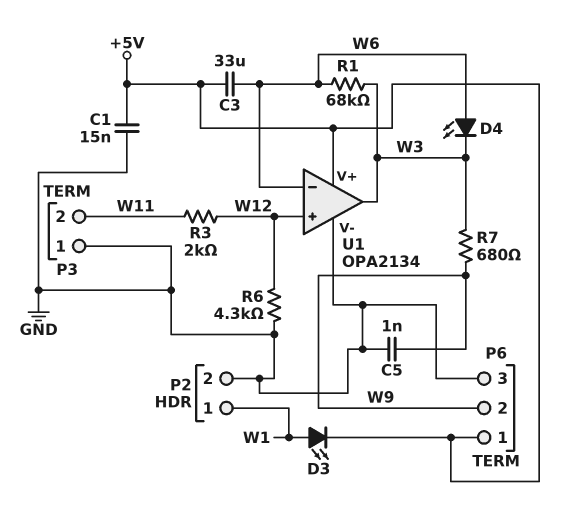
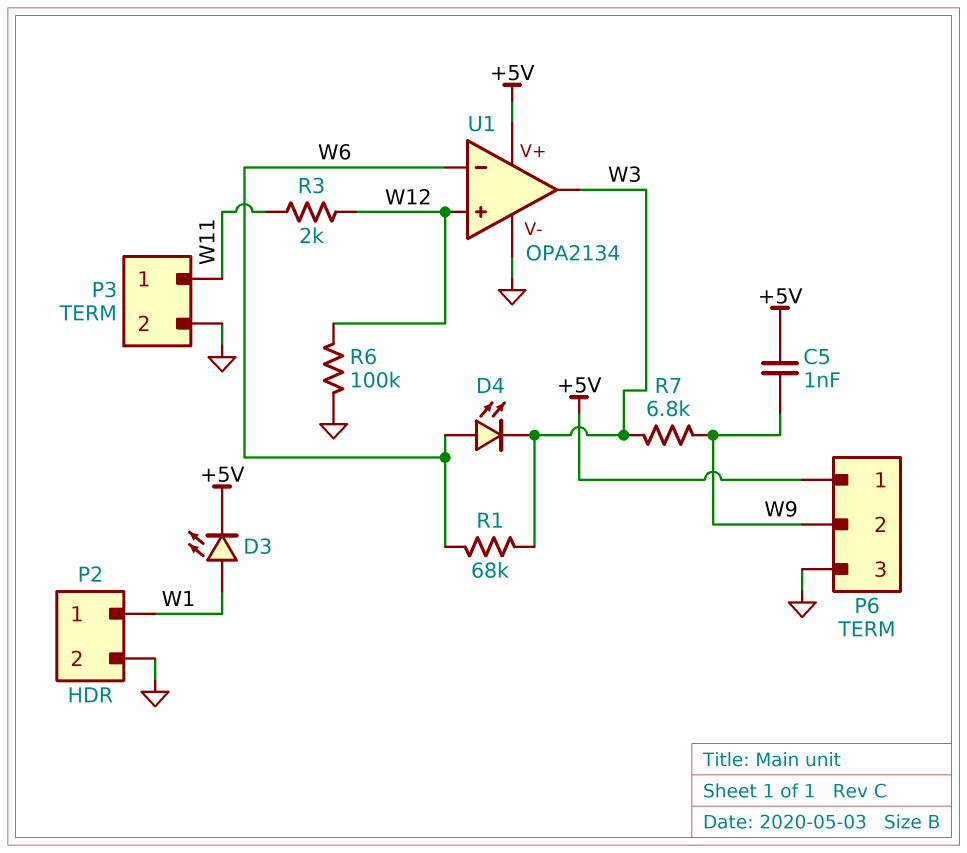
C1: 15nF (+5V, GND) -> none
C3: 33uF (+5V, W6) -> none
C5: 1nF (GND, W9) -> 1nF (+5V, W9)
P3 pin 1: GND -> W11
P3 pin 2: W11 -> GND
R6: 4.3k (GND, W12) -> 100k (GND, W12)
R7: 680 (W3, W9) -> 6.8k (W3, W9)

